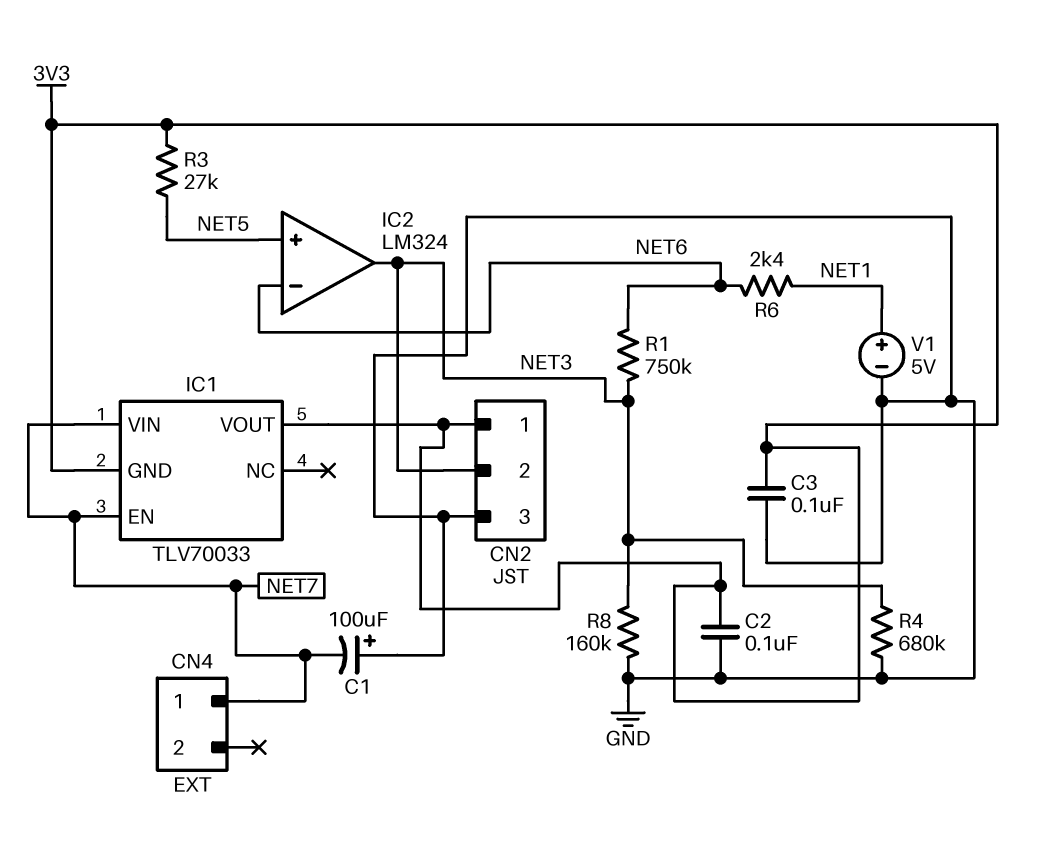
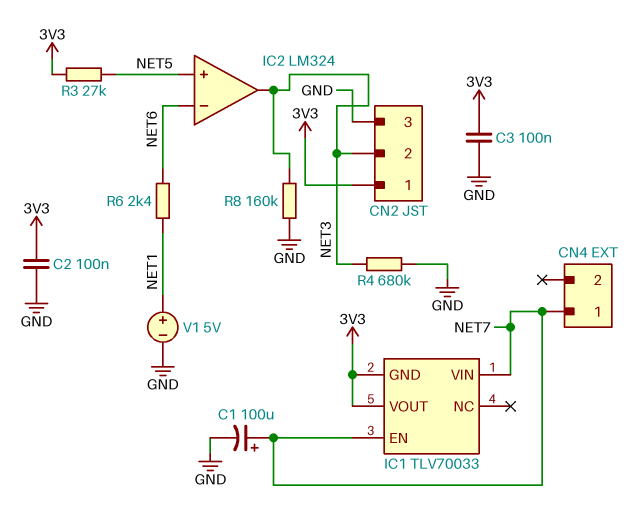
C1: 100uF (plus GND, minus NET7) -> 100uF (plus NET7, minus GND)
R1: 750k (NET3, NET6) -> none

